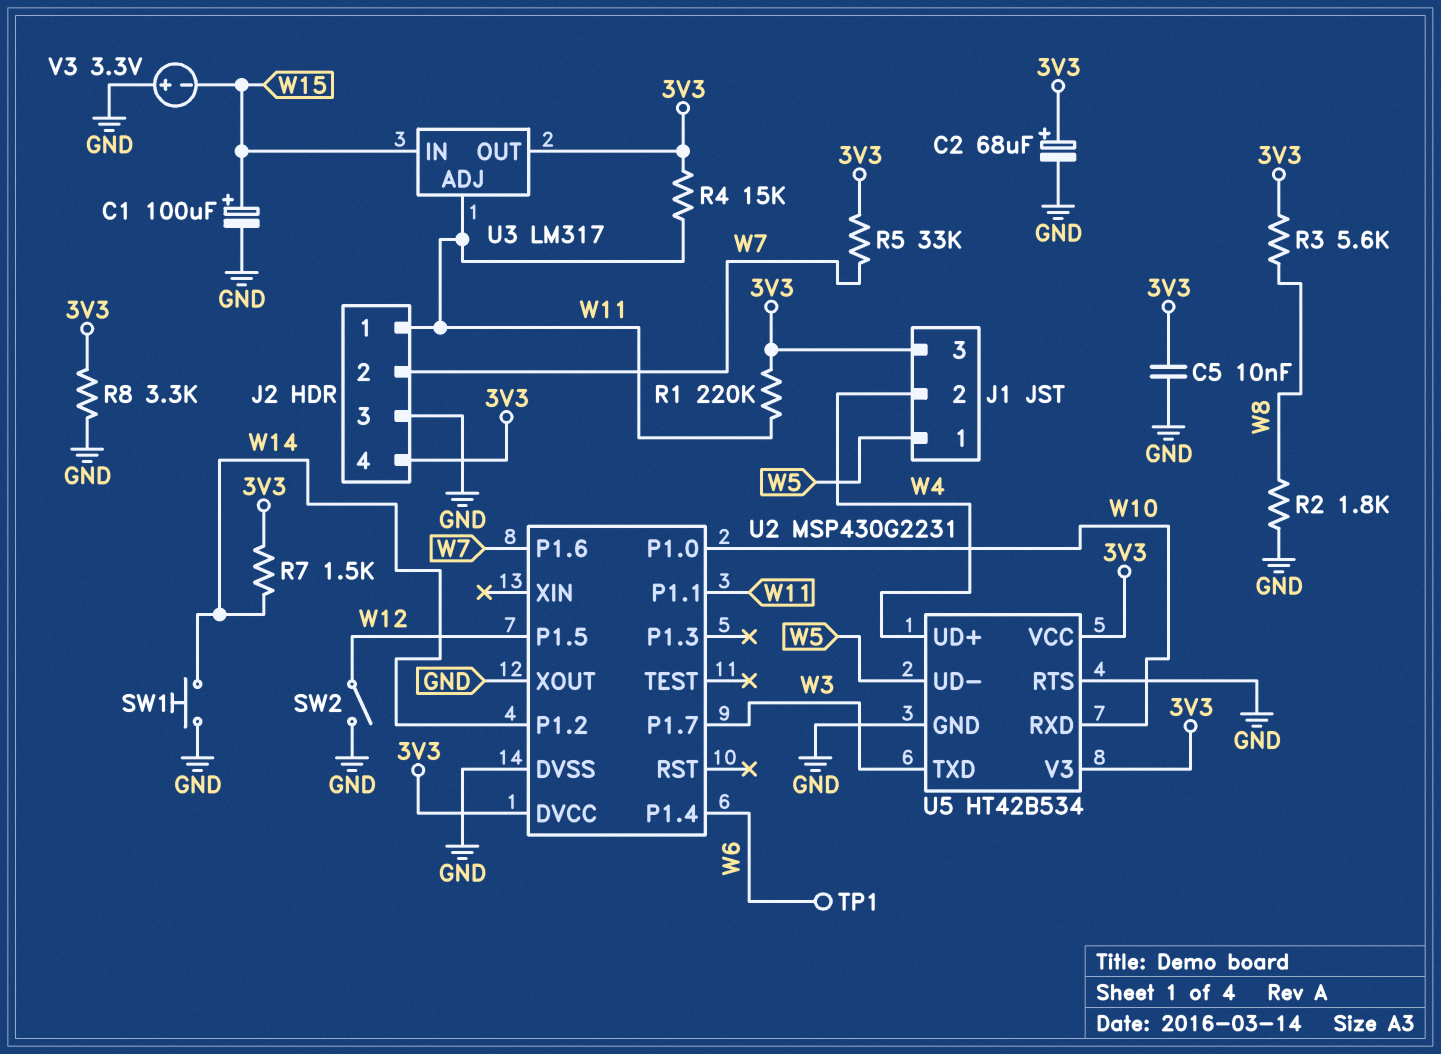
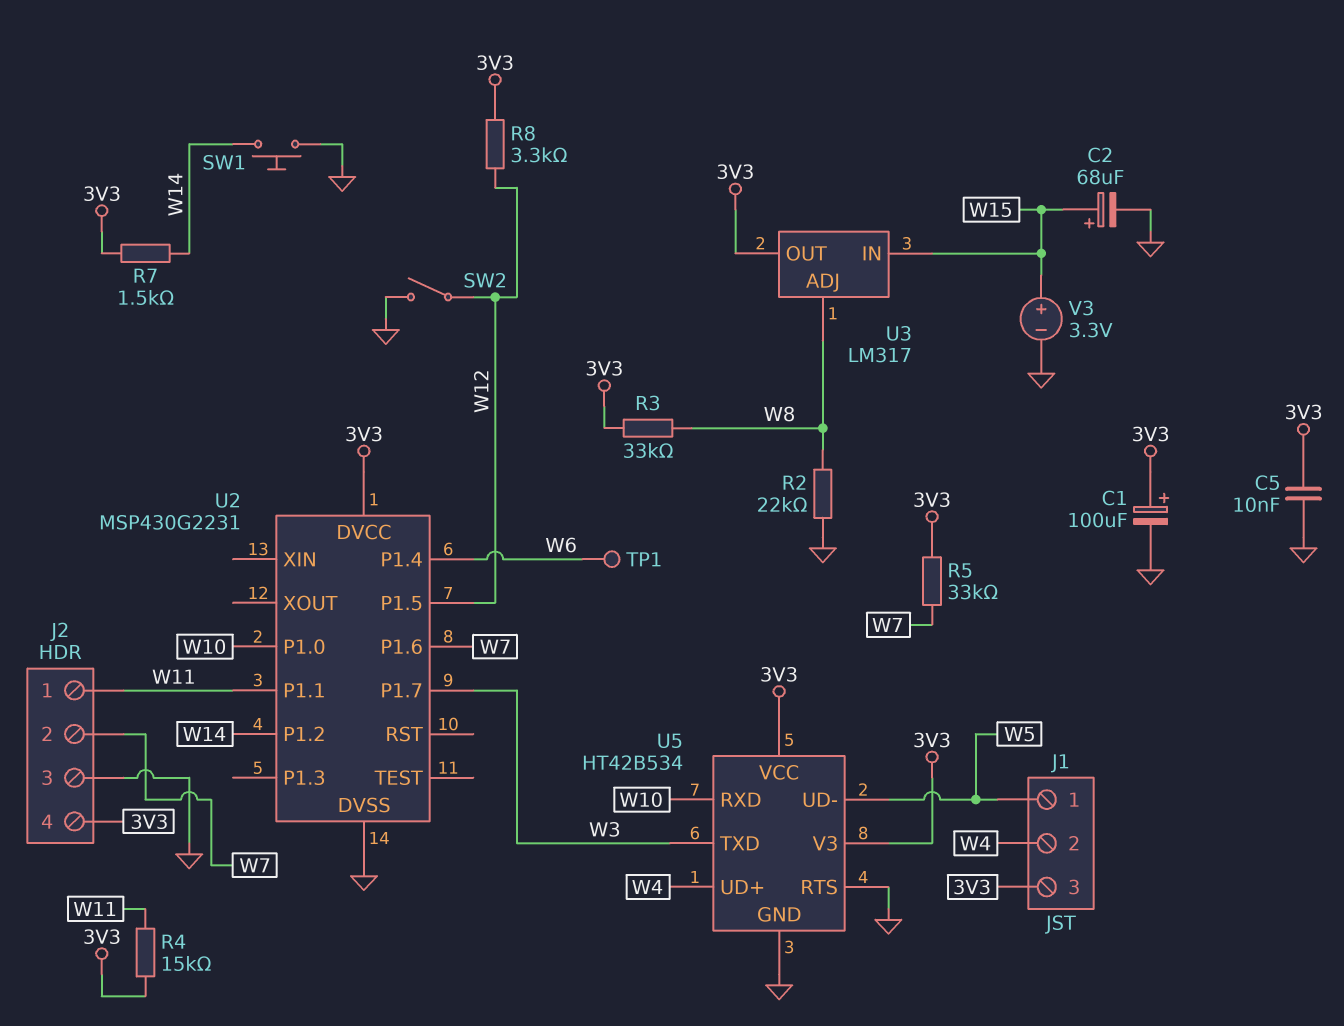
C1: 100uF (plus W15, minus GND) -> 100uF (plus 3V3, minus GND)
C2: 68uF (plus 3V3, minus GND) -> 68uF (plus W15, minus GND)
R1: 220k (3V3, W11) -> none
R2: 1.8k (GND, W8) -> 22k (GND, W8)
R3: 5.6k (3V3, W8) -> 33k (3V3, W8)
R8: 3.3k (3V3, GND) -> 3.3k (3V3, W12)
U2 pin XOUT: GND -> none
U3 pin ADJ: W11 -> W8
V3: 3.3V (plus GND, minus W15) -> 3.3V (plus W15, minus GND)

